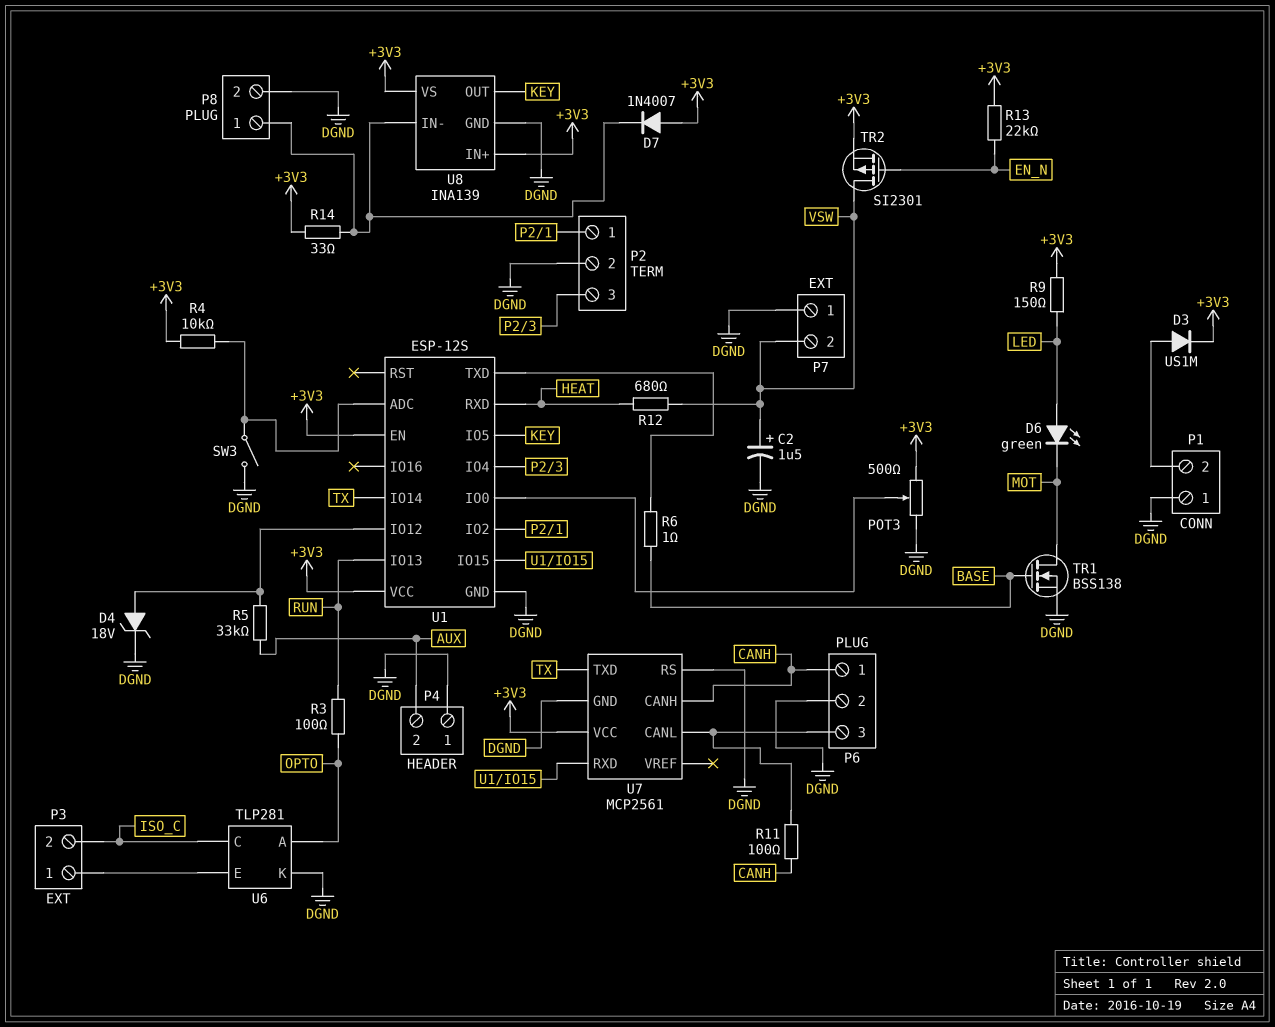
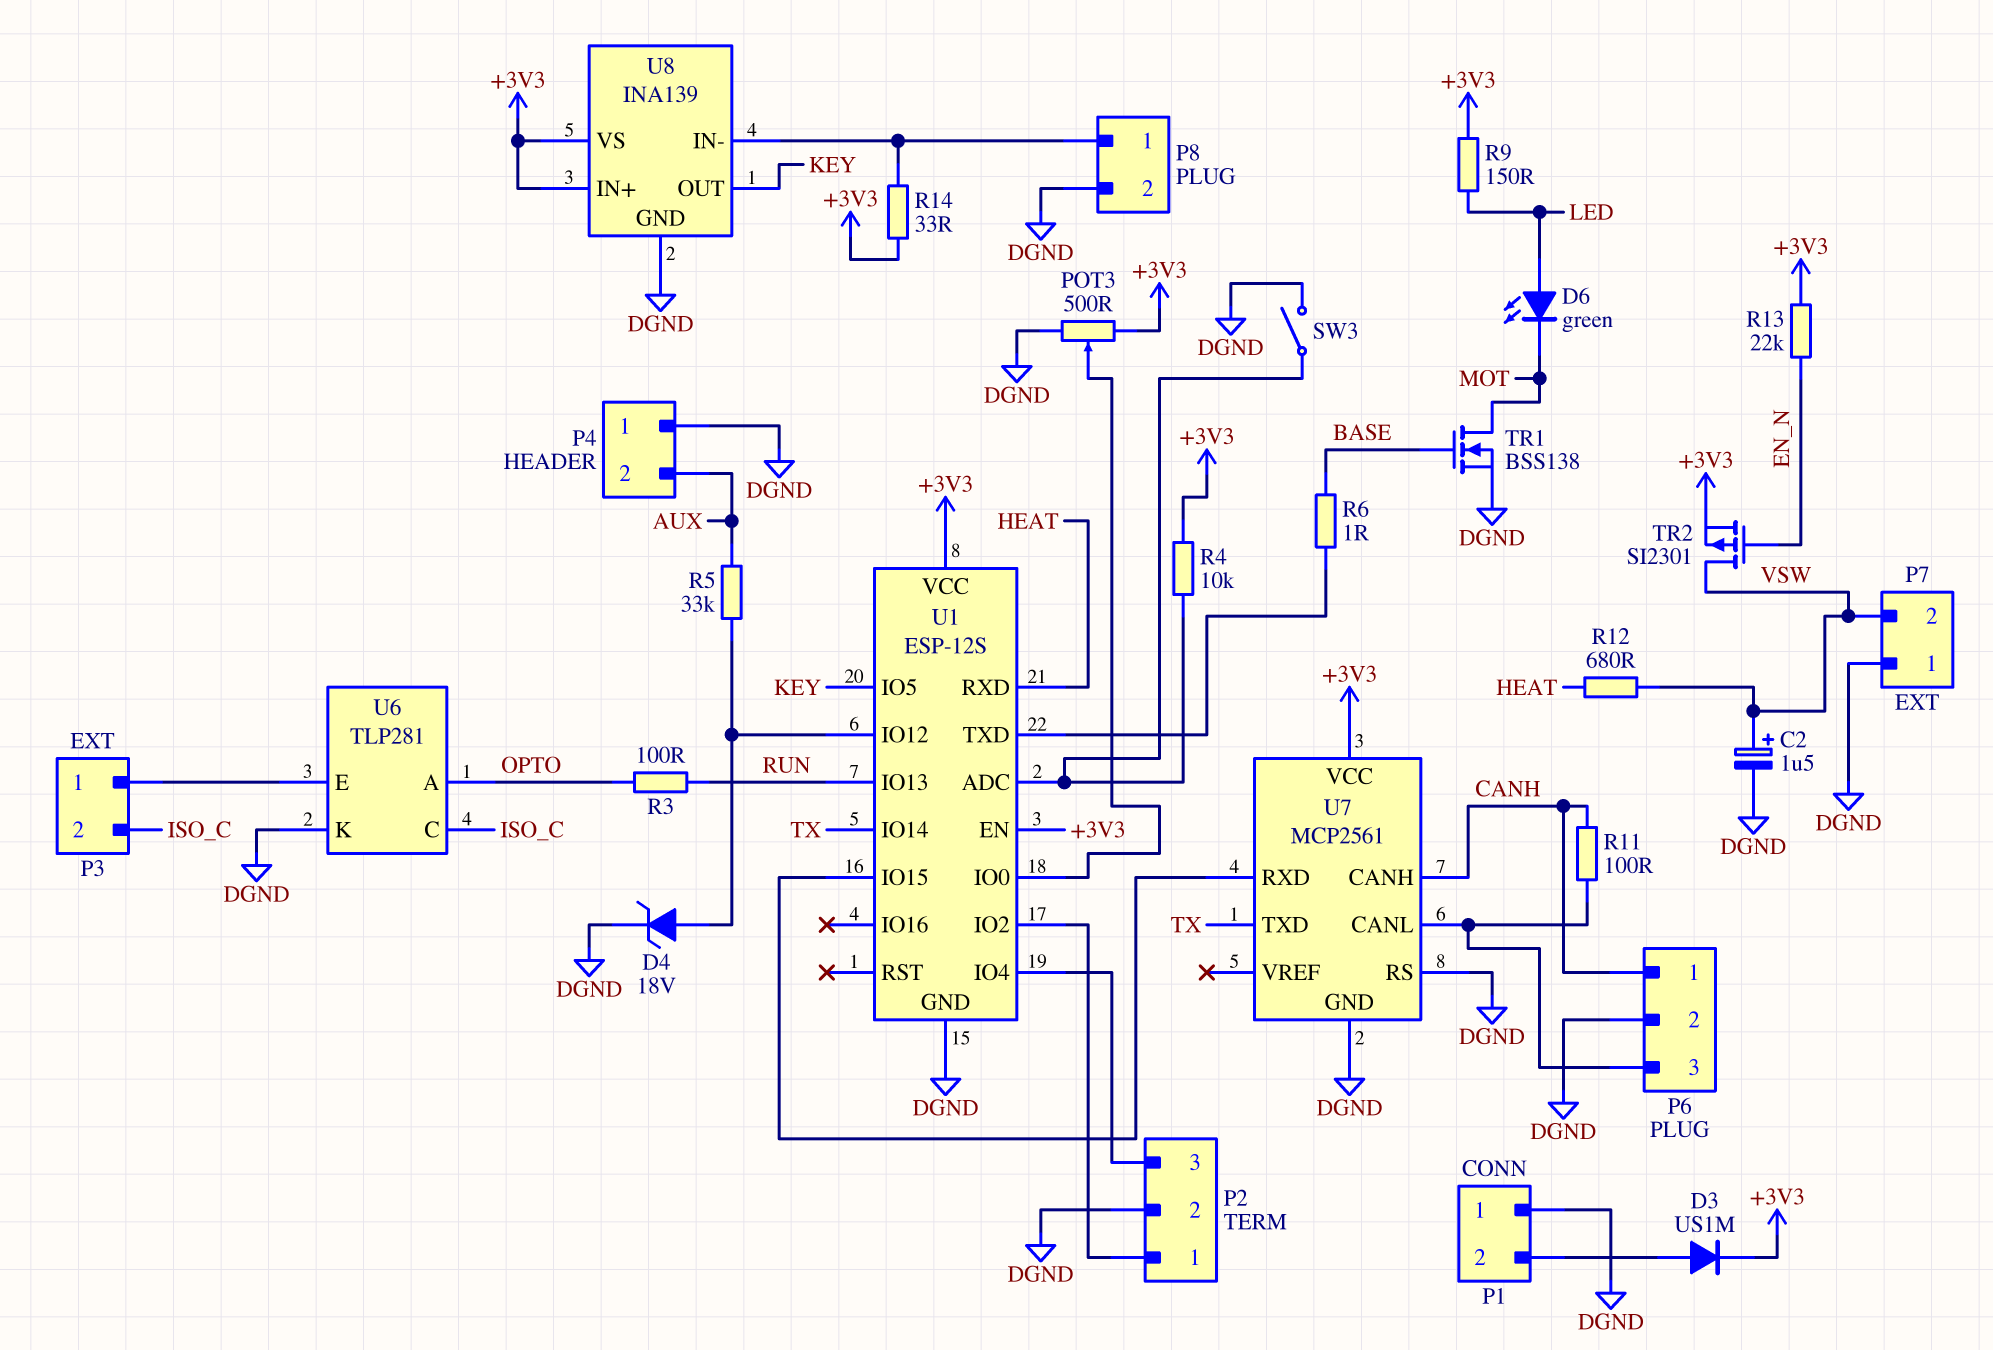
D7: diode 1N4007 (A +3V3, K P8/1) -> none

